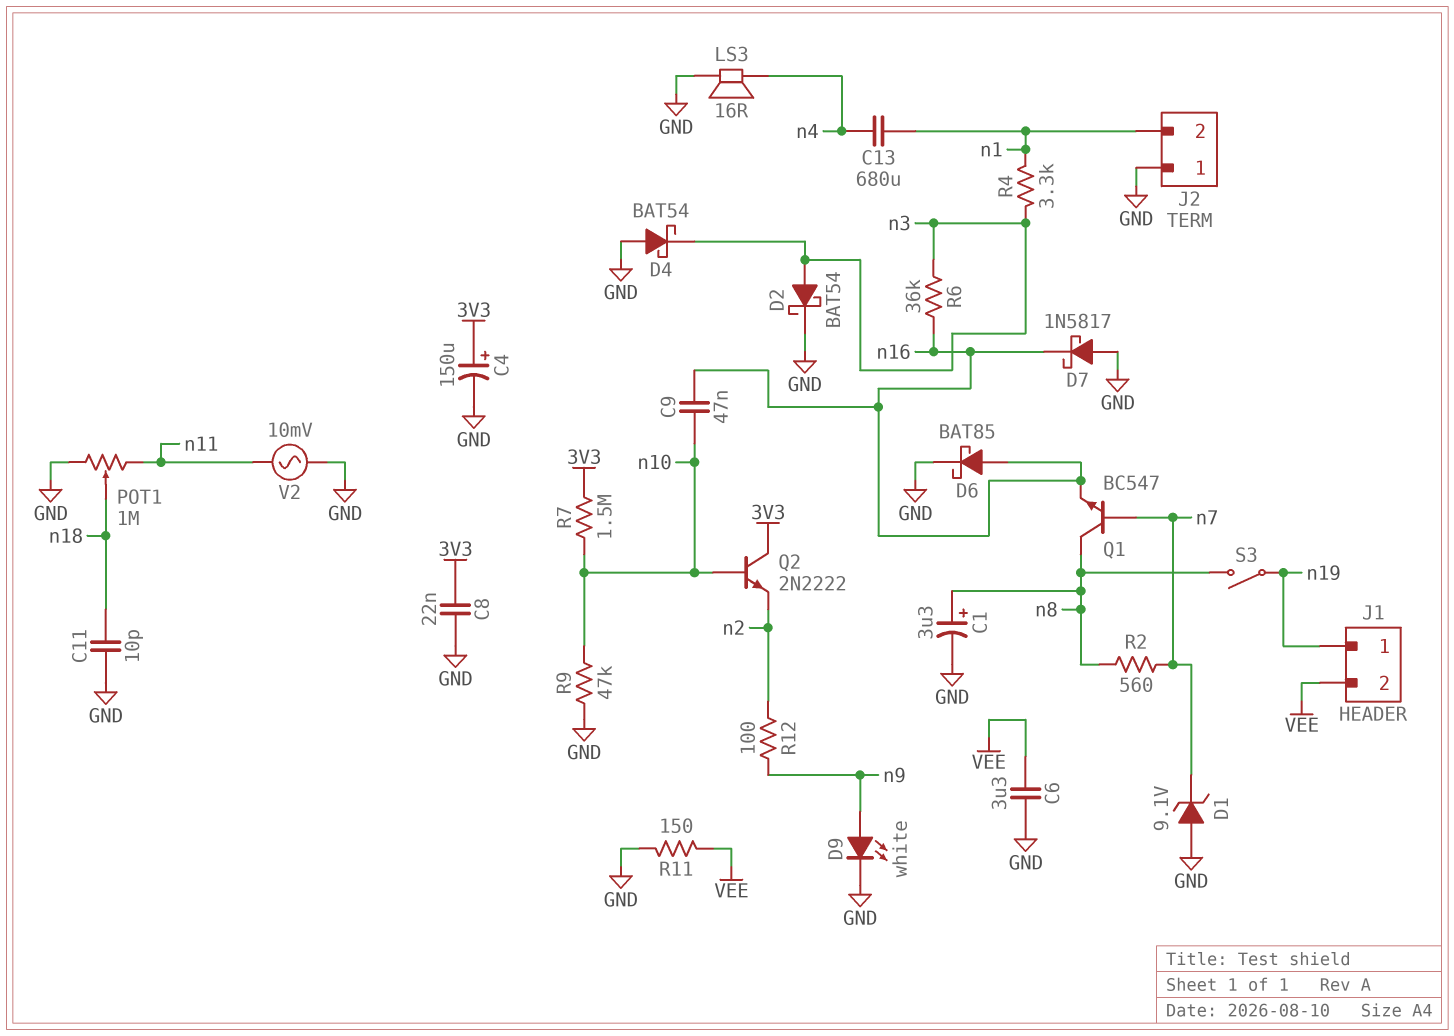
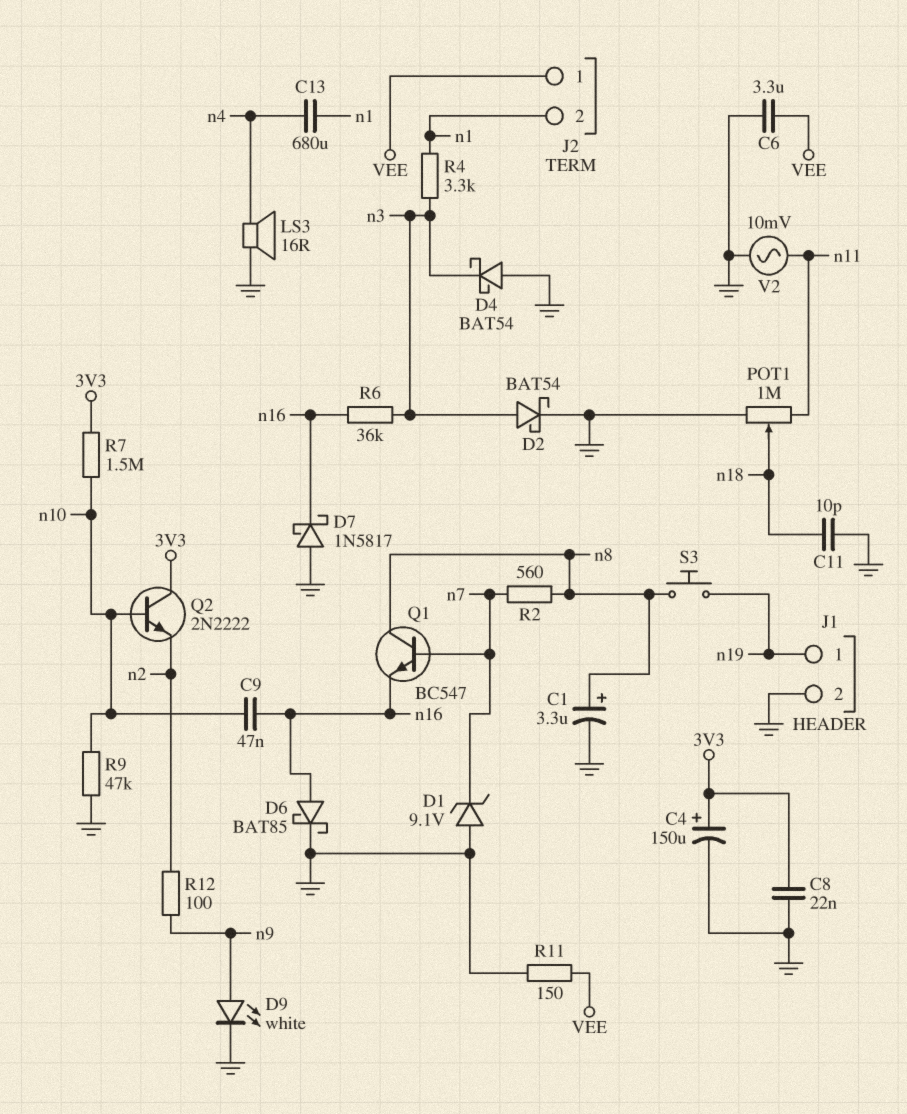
J1 pin 2: VEE -> GND
J2 pin 1: GND -> VEE
S3: switch (n8, n19) -> button (n8, n19)

